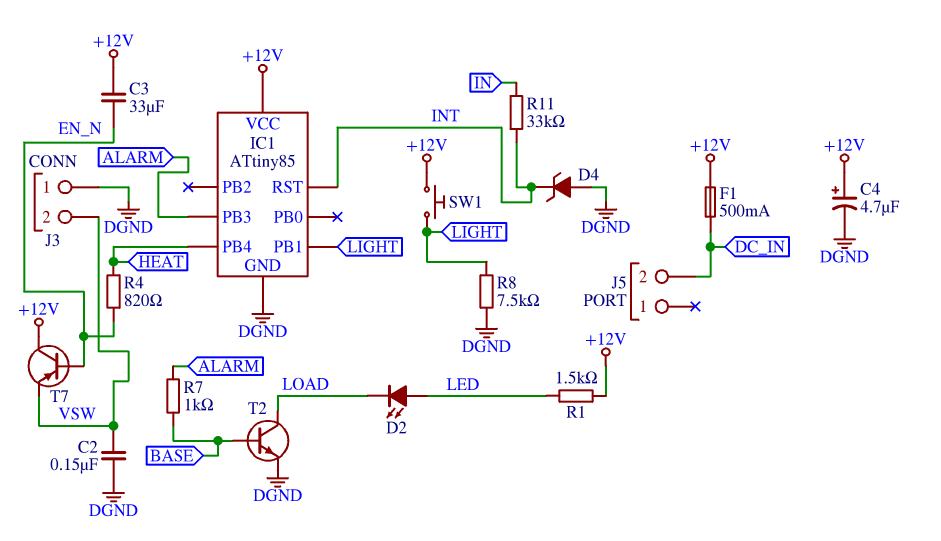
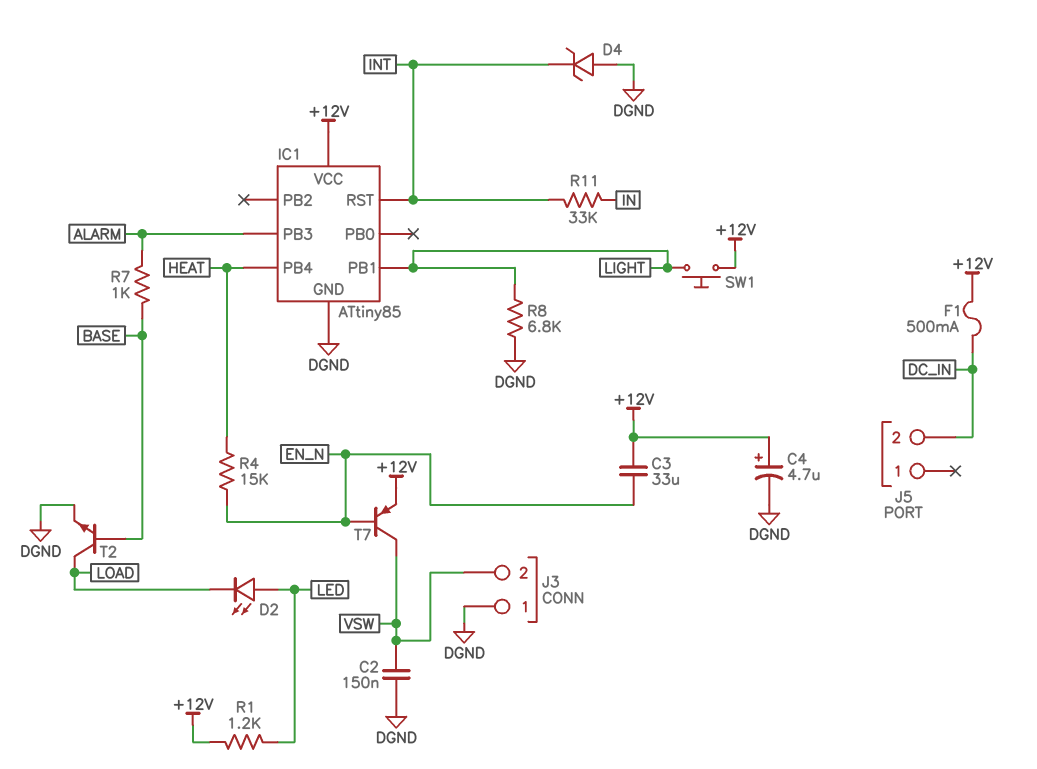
R1: 1.5k (+12V, LED) -> 1.2k (+12V, LED)
R4: 820 (EN_N, HEAT) -> 15k (EN_N, HEAT)
R8: 7.5k (DGND, LIGHT) -> 6.8k (DGND, LIGHT)
T7: PNP (B EN_N, C +12V, E VSW) -> PNP (B EN_N, C VSW, E +12V)

